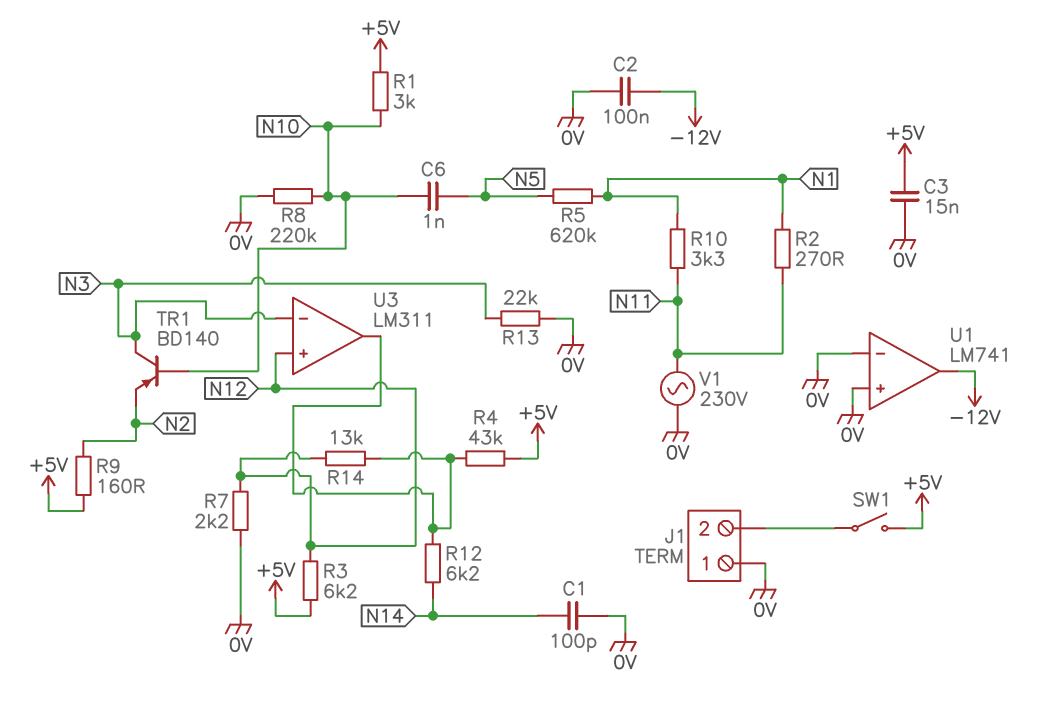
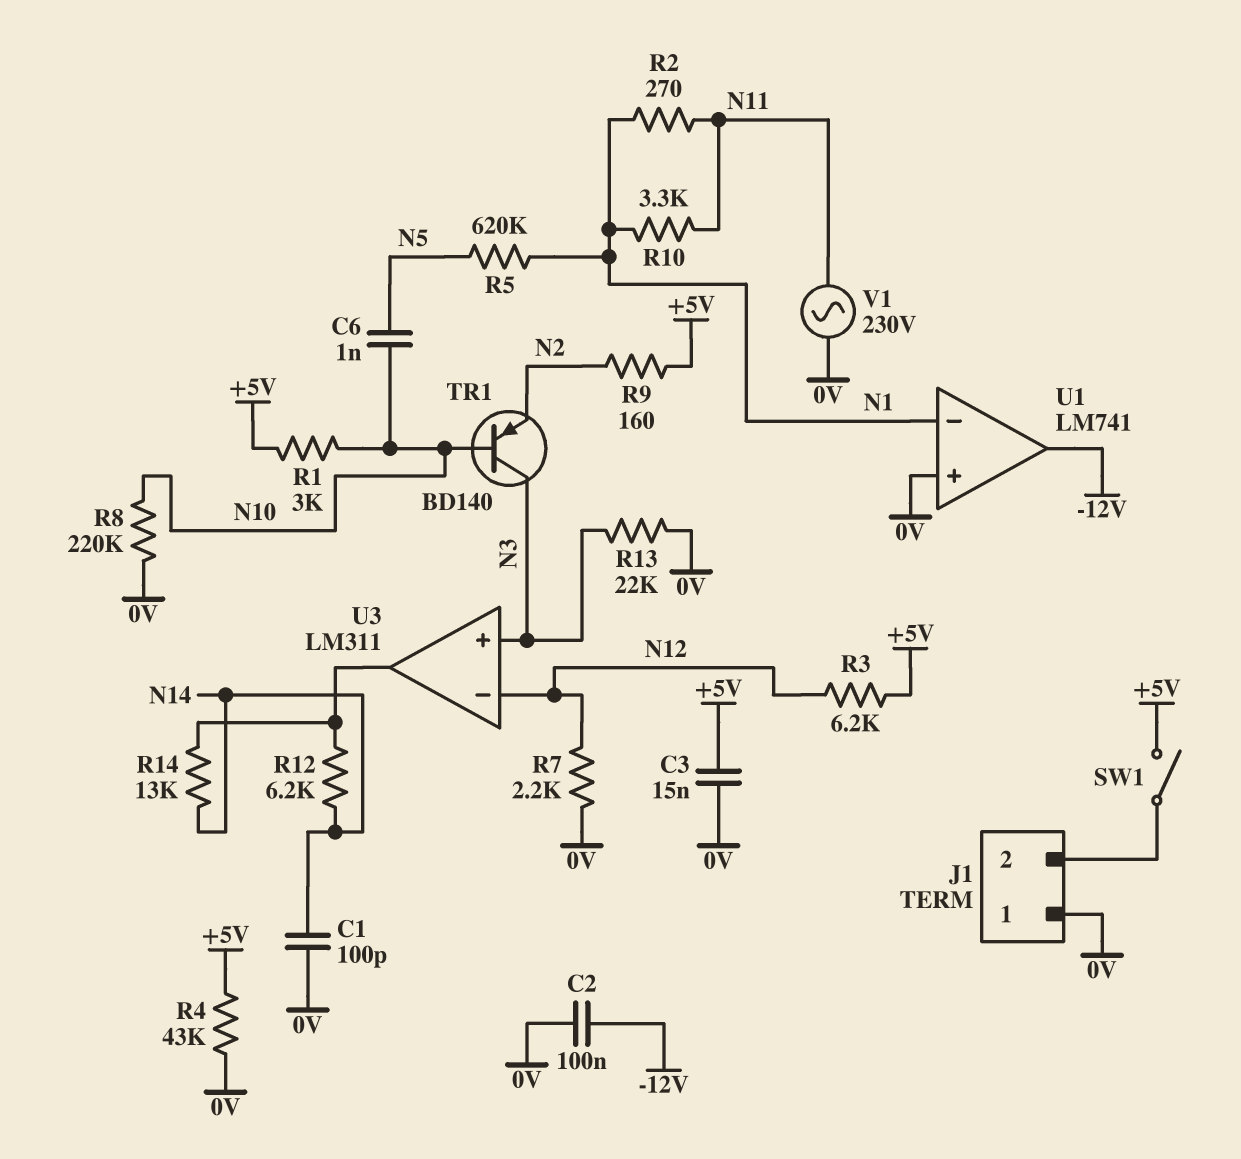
R4: 43k (+5V, U3/out) -> 43k (+5V, 0V)
R14: 13k (N12, U3/out) -> 13k (N14, U3/out)
U1 pin in-: 0V -> N1
U3 pin in+: N12 -> N3
U3 pin in-: N3 -> N12

